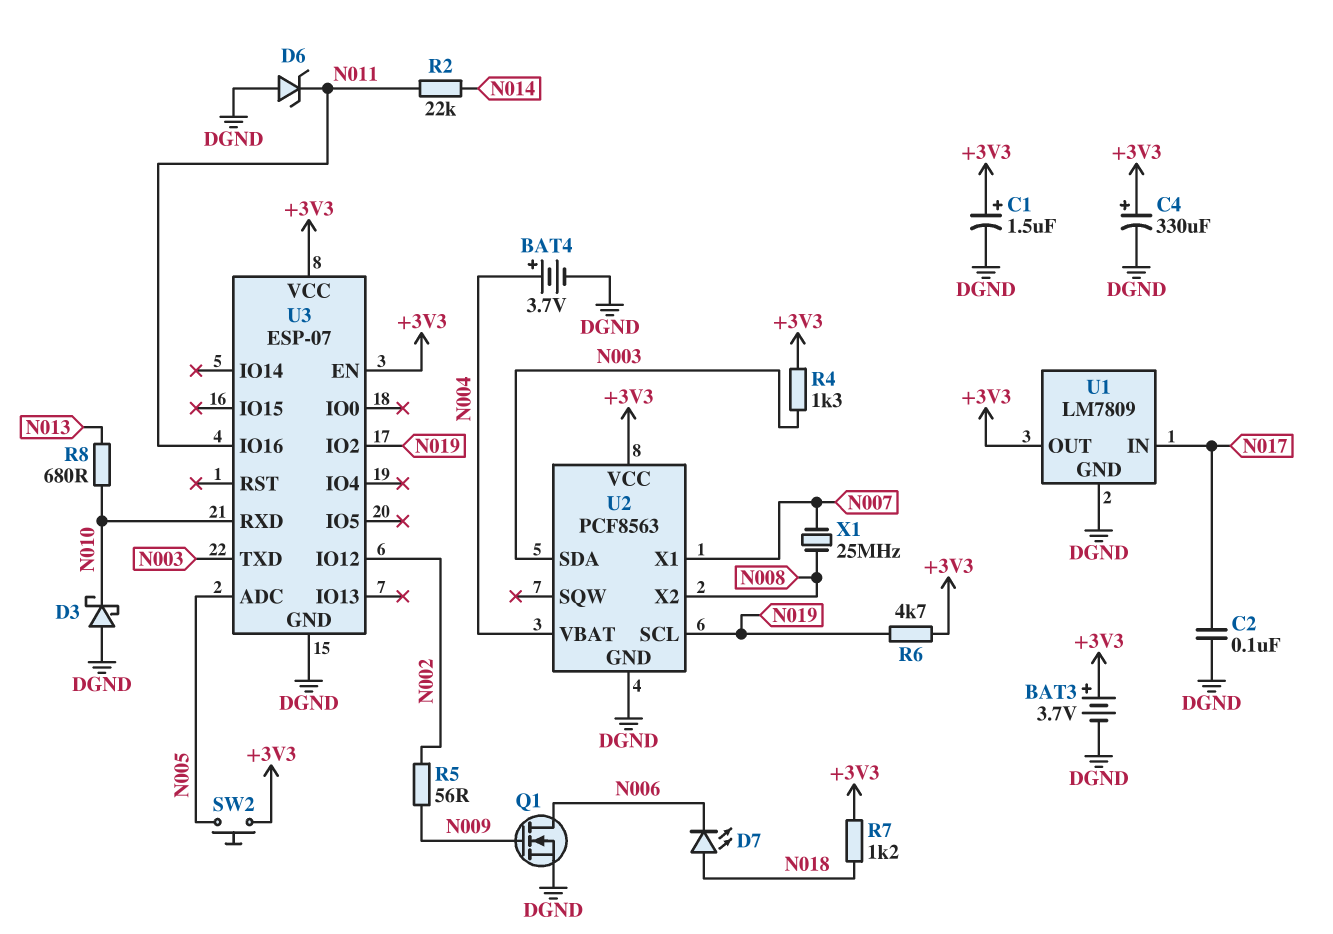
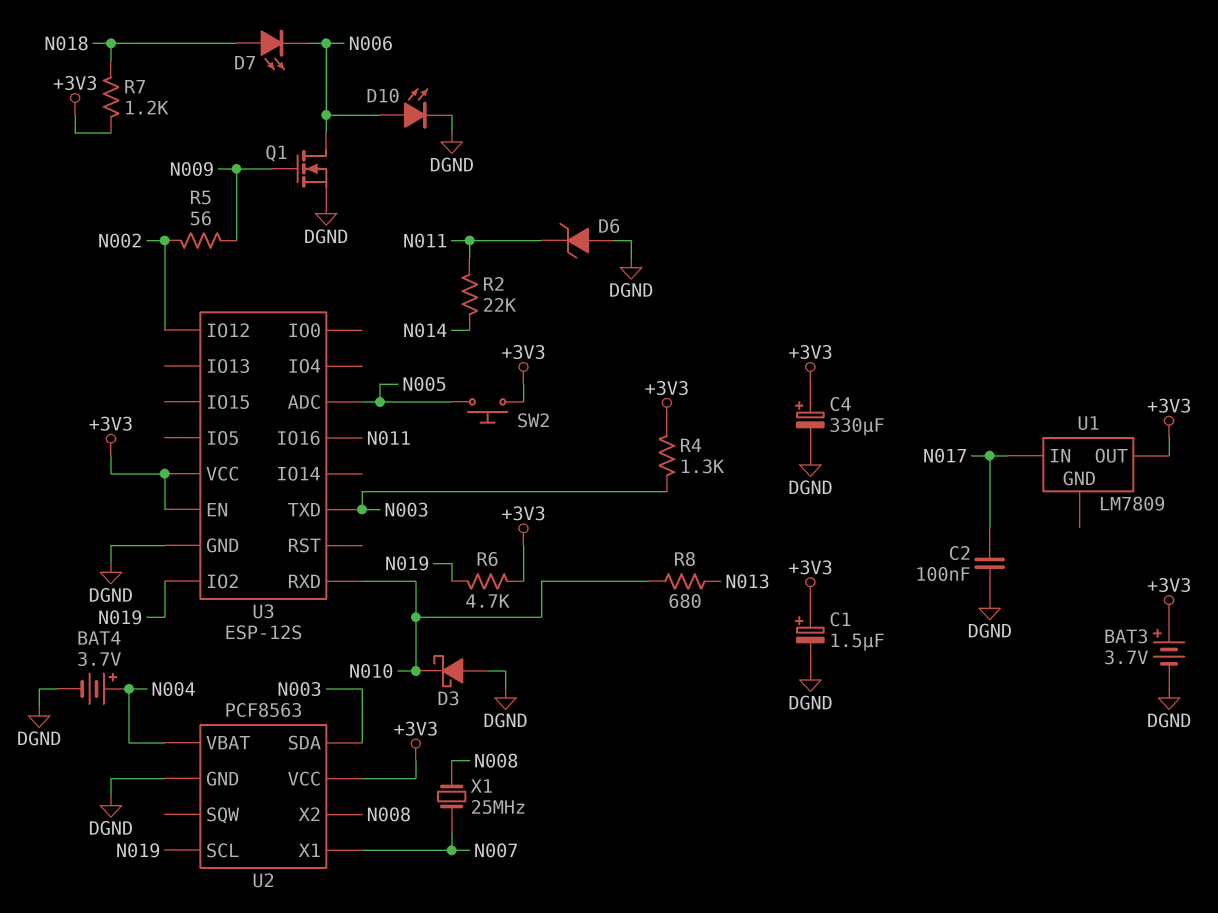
D10: none -> LED (A N006, K DGND)
U1 pin GND: DGND -> none
U3: ESP-07 -> ESP-12S

